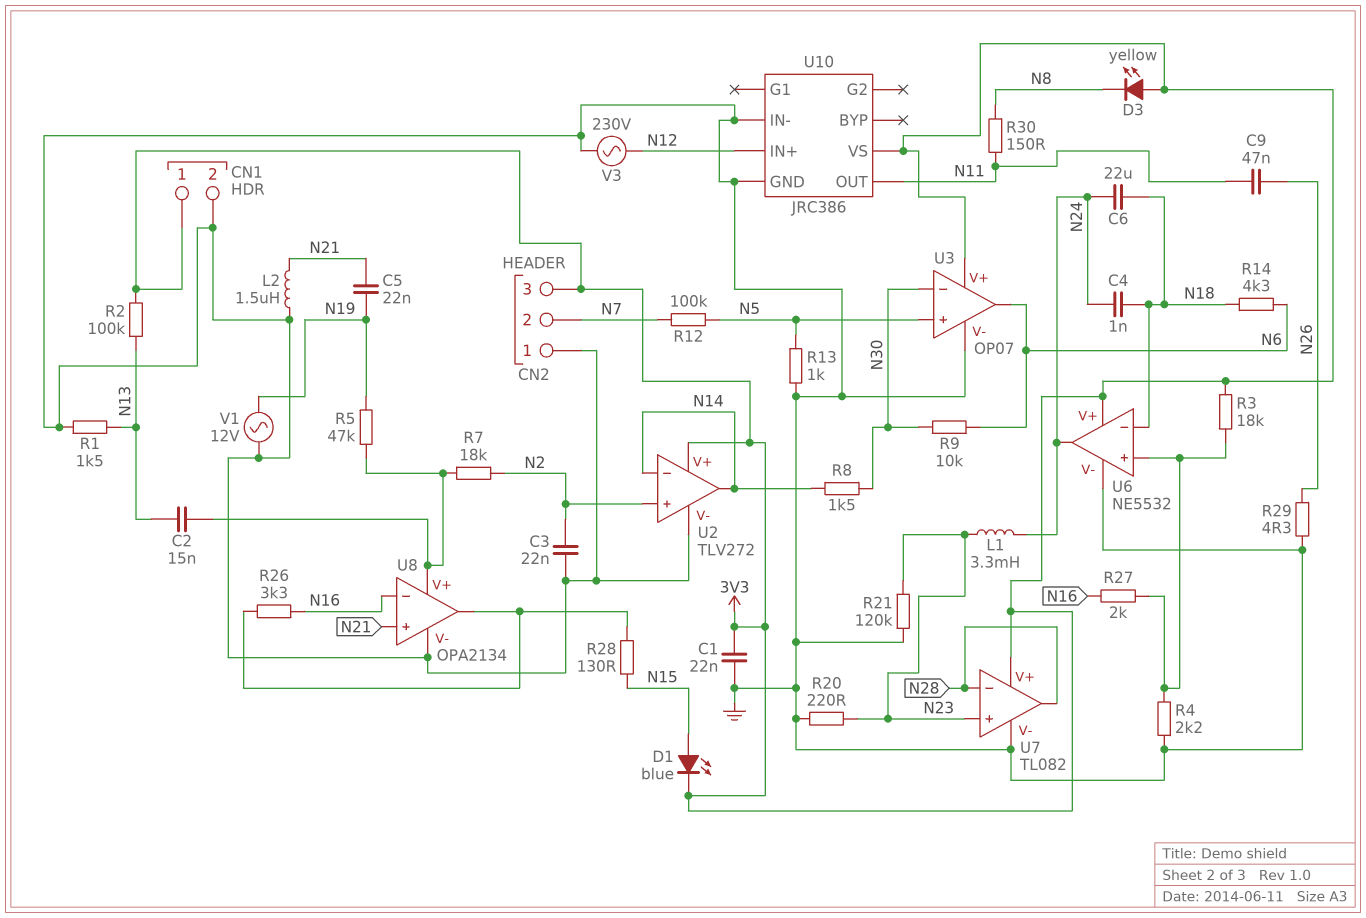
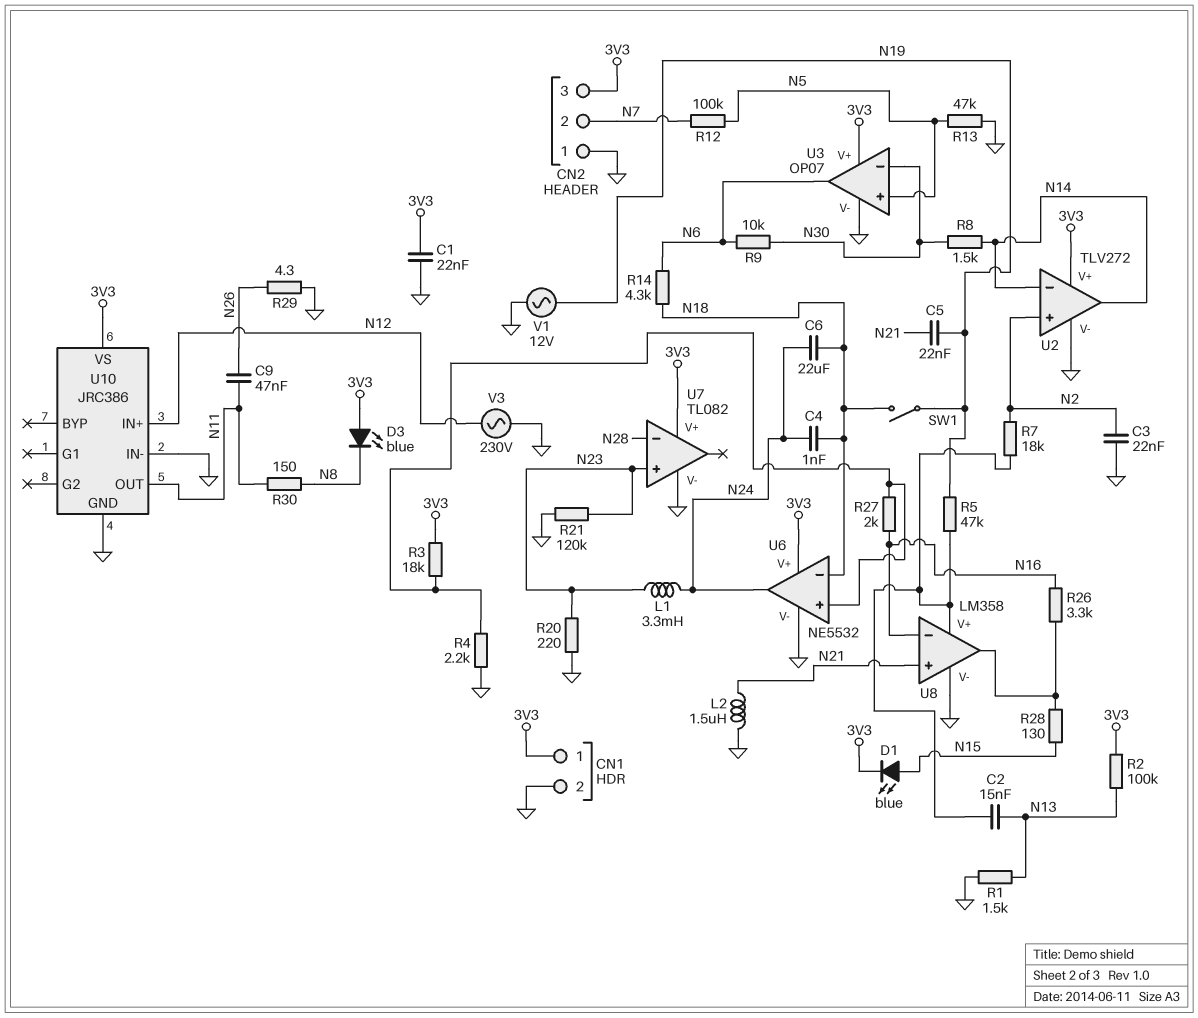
D3: LED yellow (A 3V3, K N8) -> LED blue (A 3V3, K N8)
R13: 1k (GND, N5) -> 47k (GND, N5)
SW1: none -> switch (N18, N19)
U7 pin out: N28 -> none
U8: OPA2134 -> LM358

